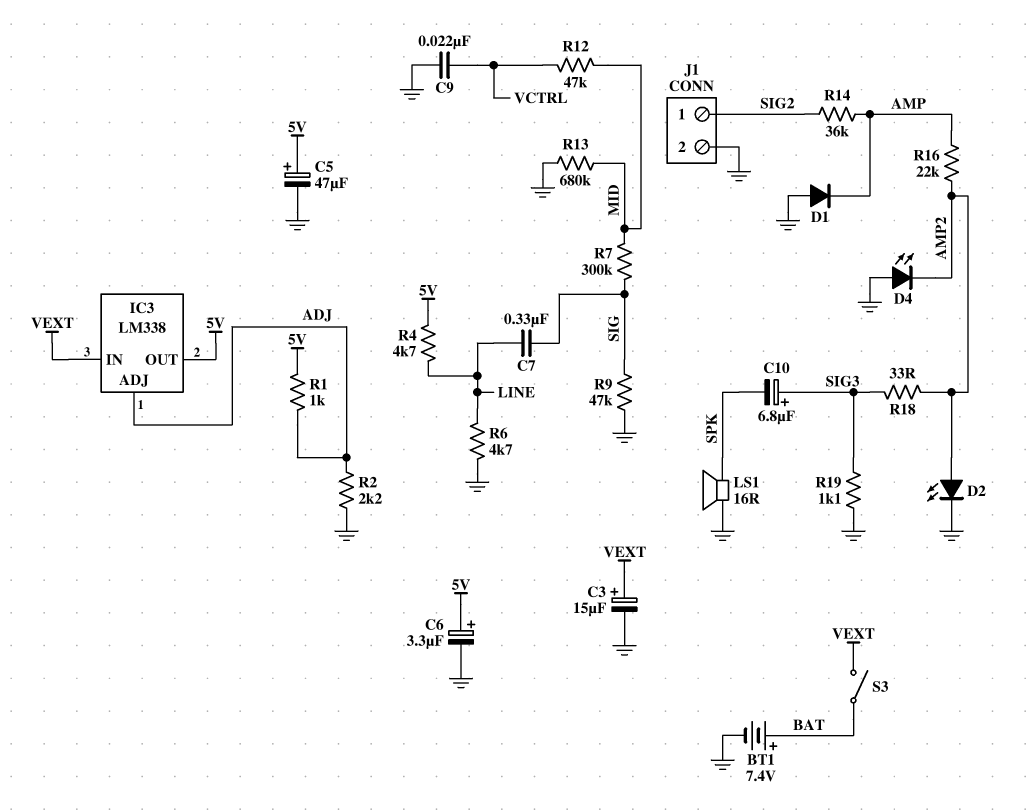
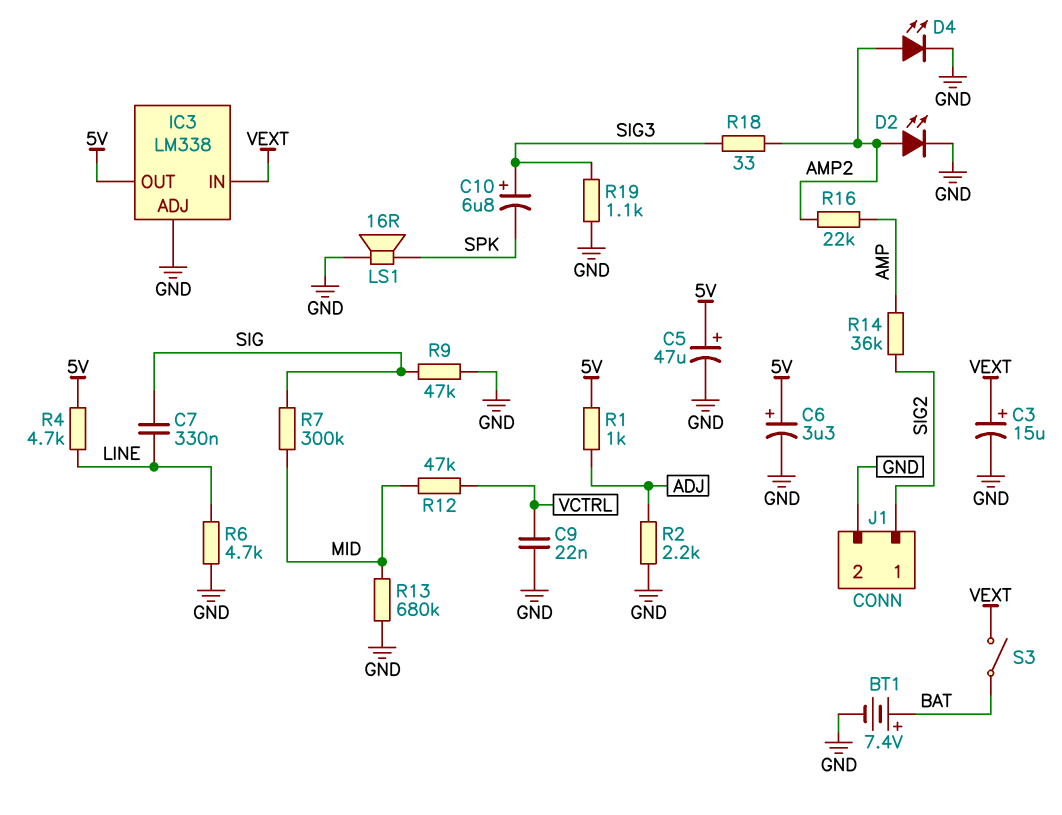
D1: diode (A GND, K AMP) -> none
D4: LED (A GND, K AMP2) -> LED (A AMP2, K GND)
IC3 pin ADJ: ADJ -> GND

